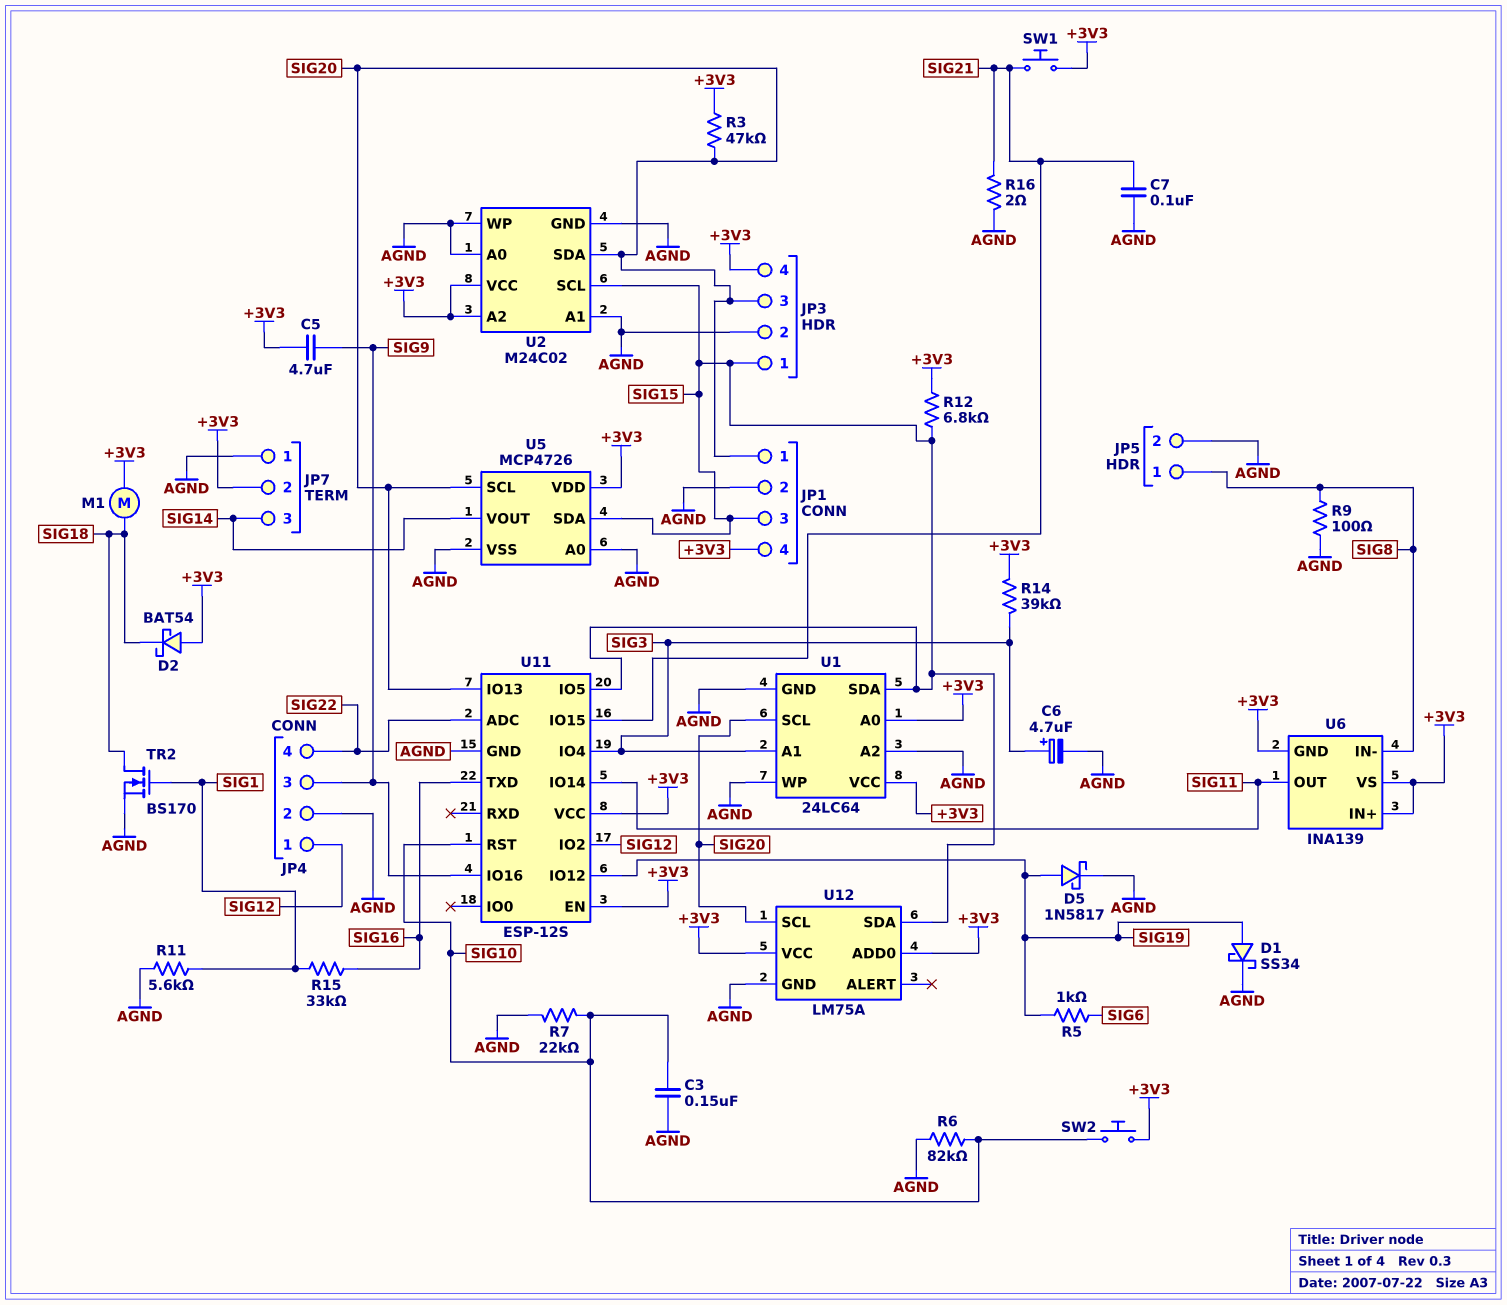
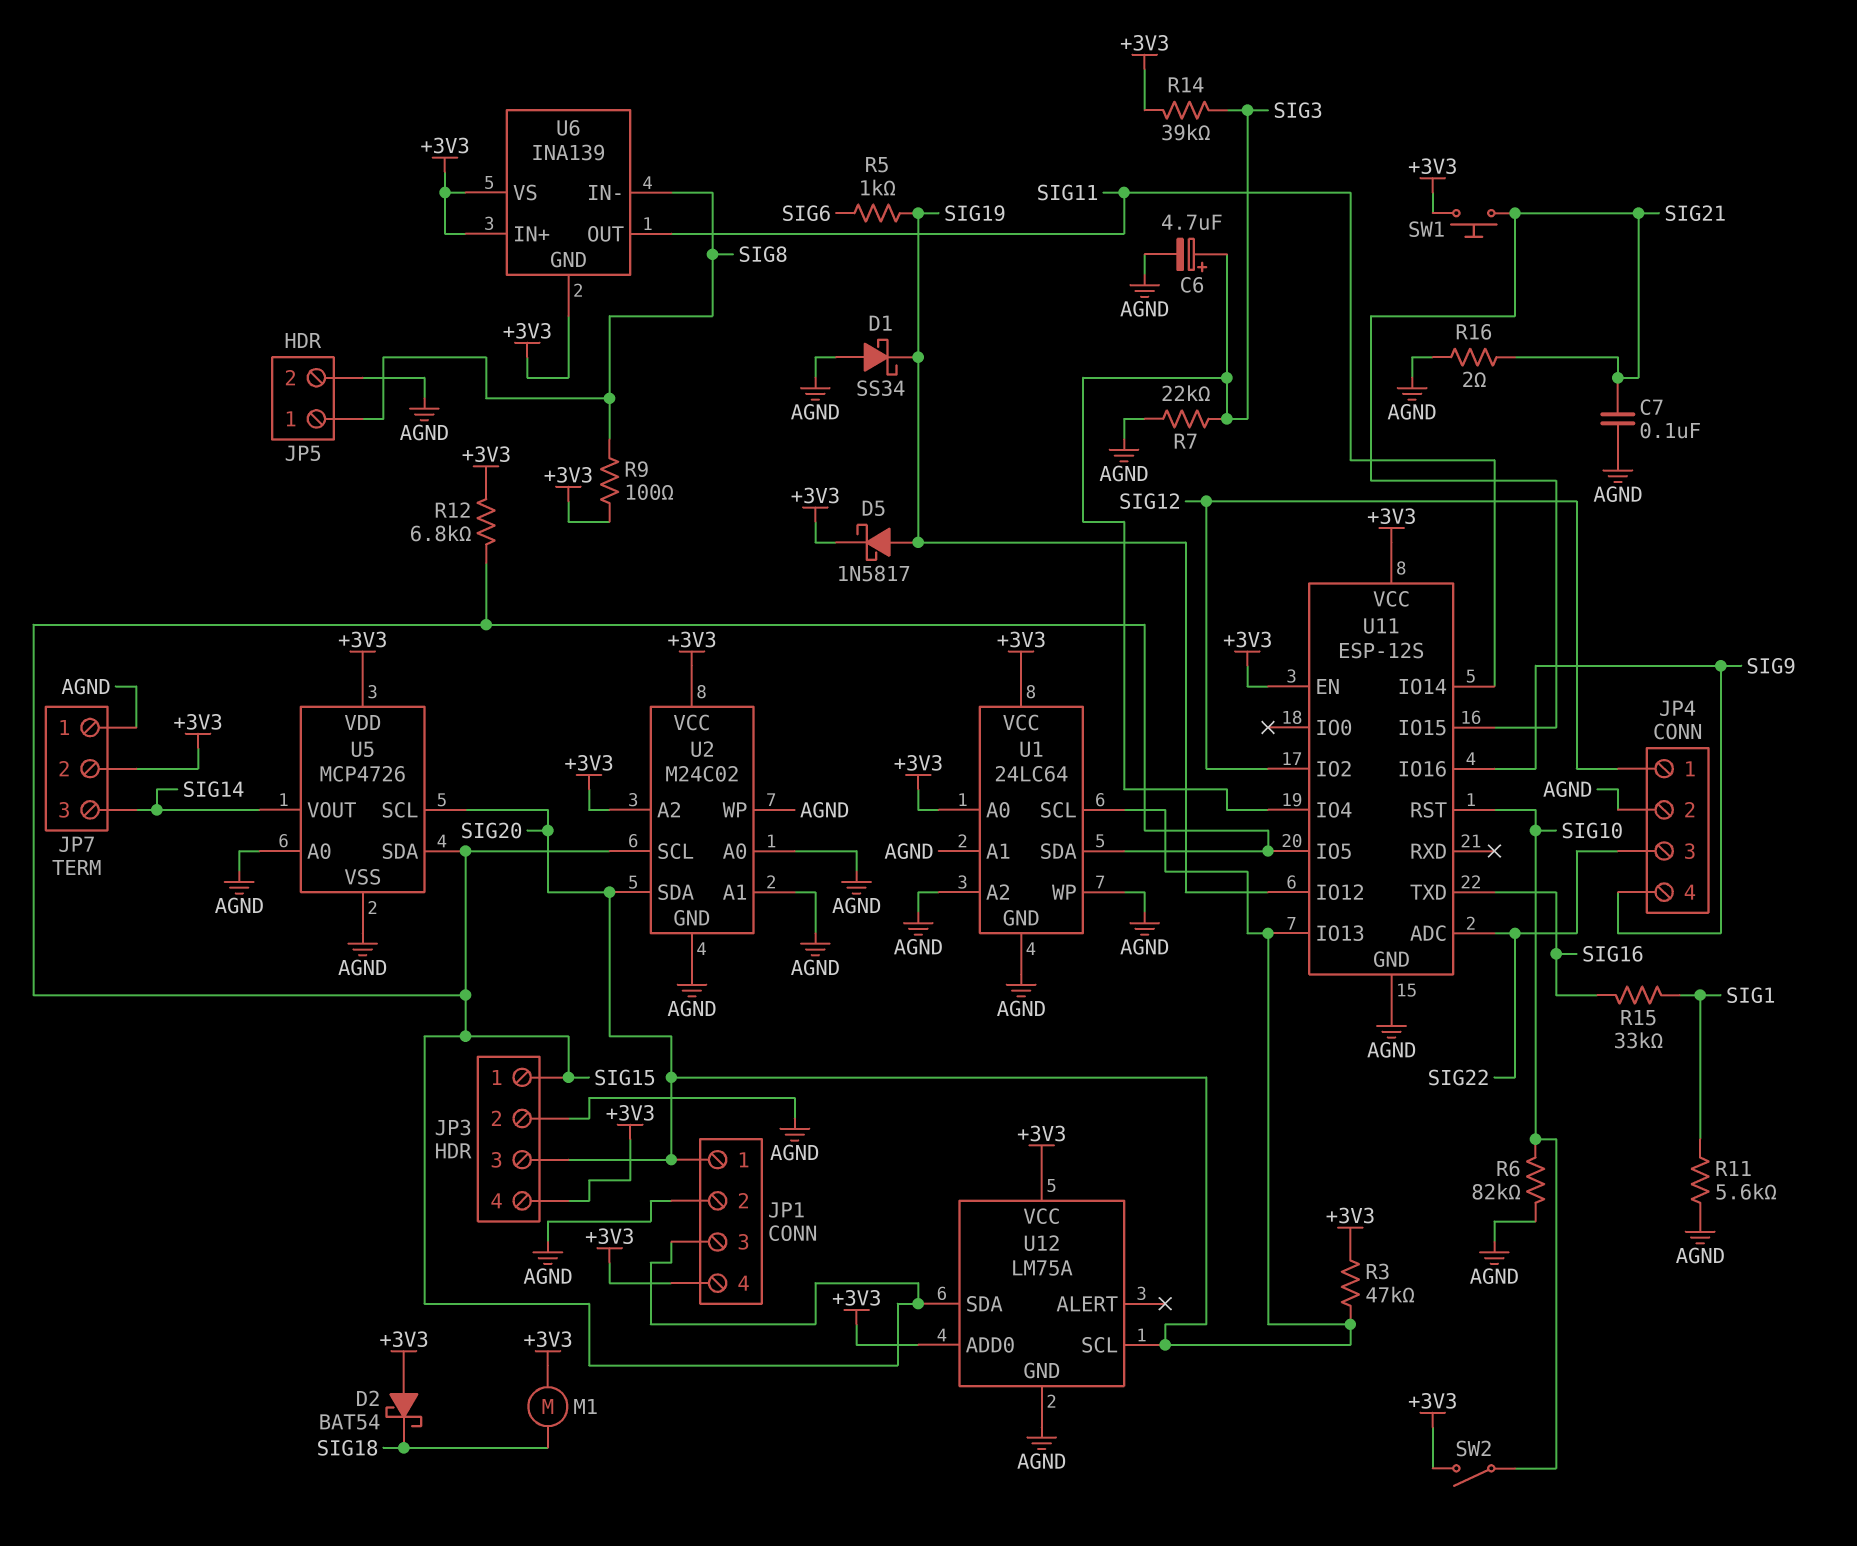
C3: 150nF (AGND, SIG10) -> none
C5: 4.7uF (+3V3, SIG9) -> none
D1: schottky SS34 (A SIG19, K AGND) -> schottky SS34 (A AGND, K SIG19)
D5: schottky 1N5817 (A SIG19, K AGND) -> schottky 1N5817 (A SIG19, K +3V3)
JP4 pin 3: SIG9 -> SIG22
JP4 pin 4: SIG22 -> SIG9
R7: 22k (AGND, SIG10) -> 22k (AGND, SIG3)
R9: 100 (AGND, SIG8) -> 100 (+3V3, SIG8)
SW2: button (+3V3, SIG10) -> switch (+3V3, SIG10)
TR2: NMOS BS170 (G SIG1, D SIG18, S AGND) -> none
U1 pin A1: SIG3 -> AGND

